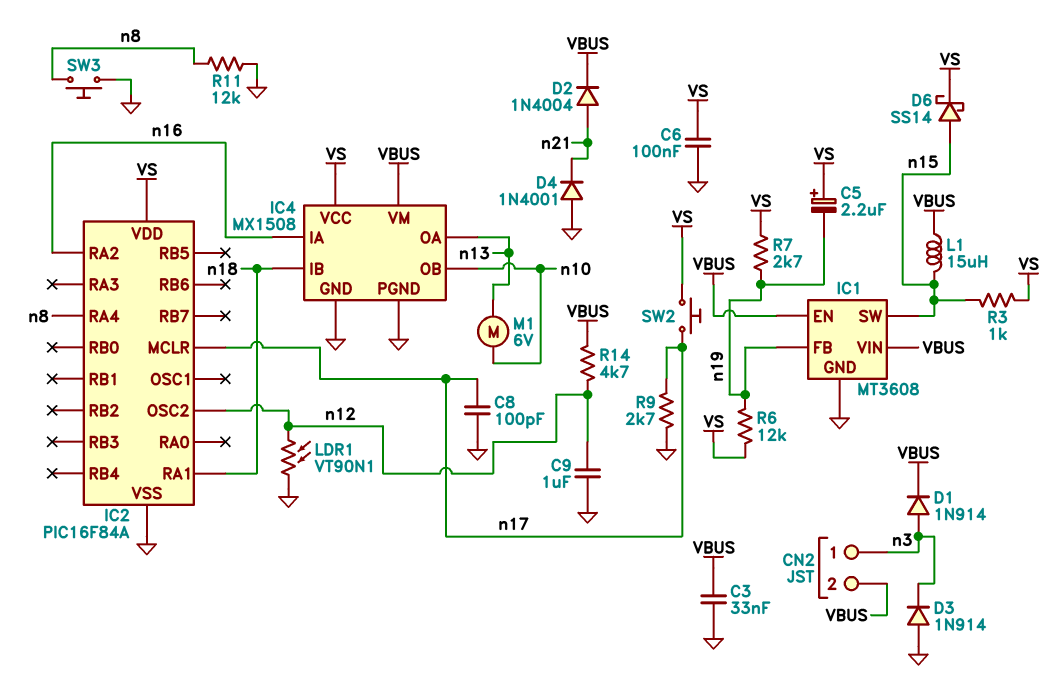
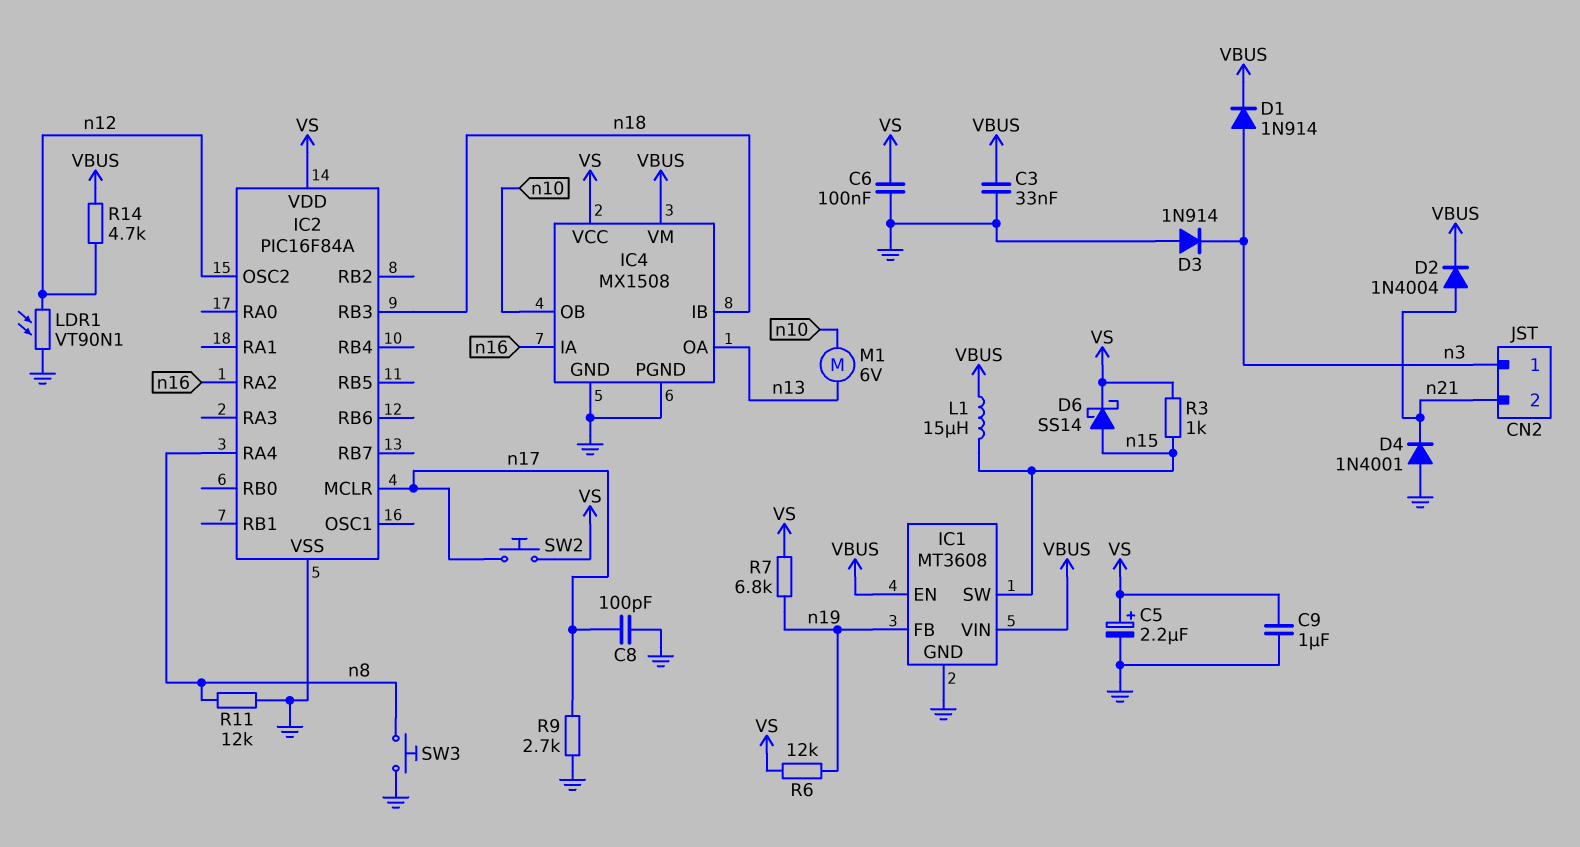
C5: 2.2uF (plus VS, minus n19) -> 2.2uF (plus VS, minus GND)
C9: 1uF (GND, n12) -> 1uF (GND, VS)
CN2 pin 2: VBUS -> n21
IC2 pin RA1: n18 -> none
IC2 pin RB3: none -> n18
R7: 2.7k (VS, n19) -> 6.8k (VS, n19)

